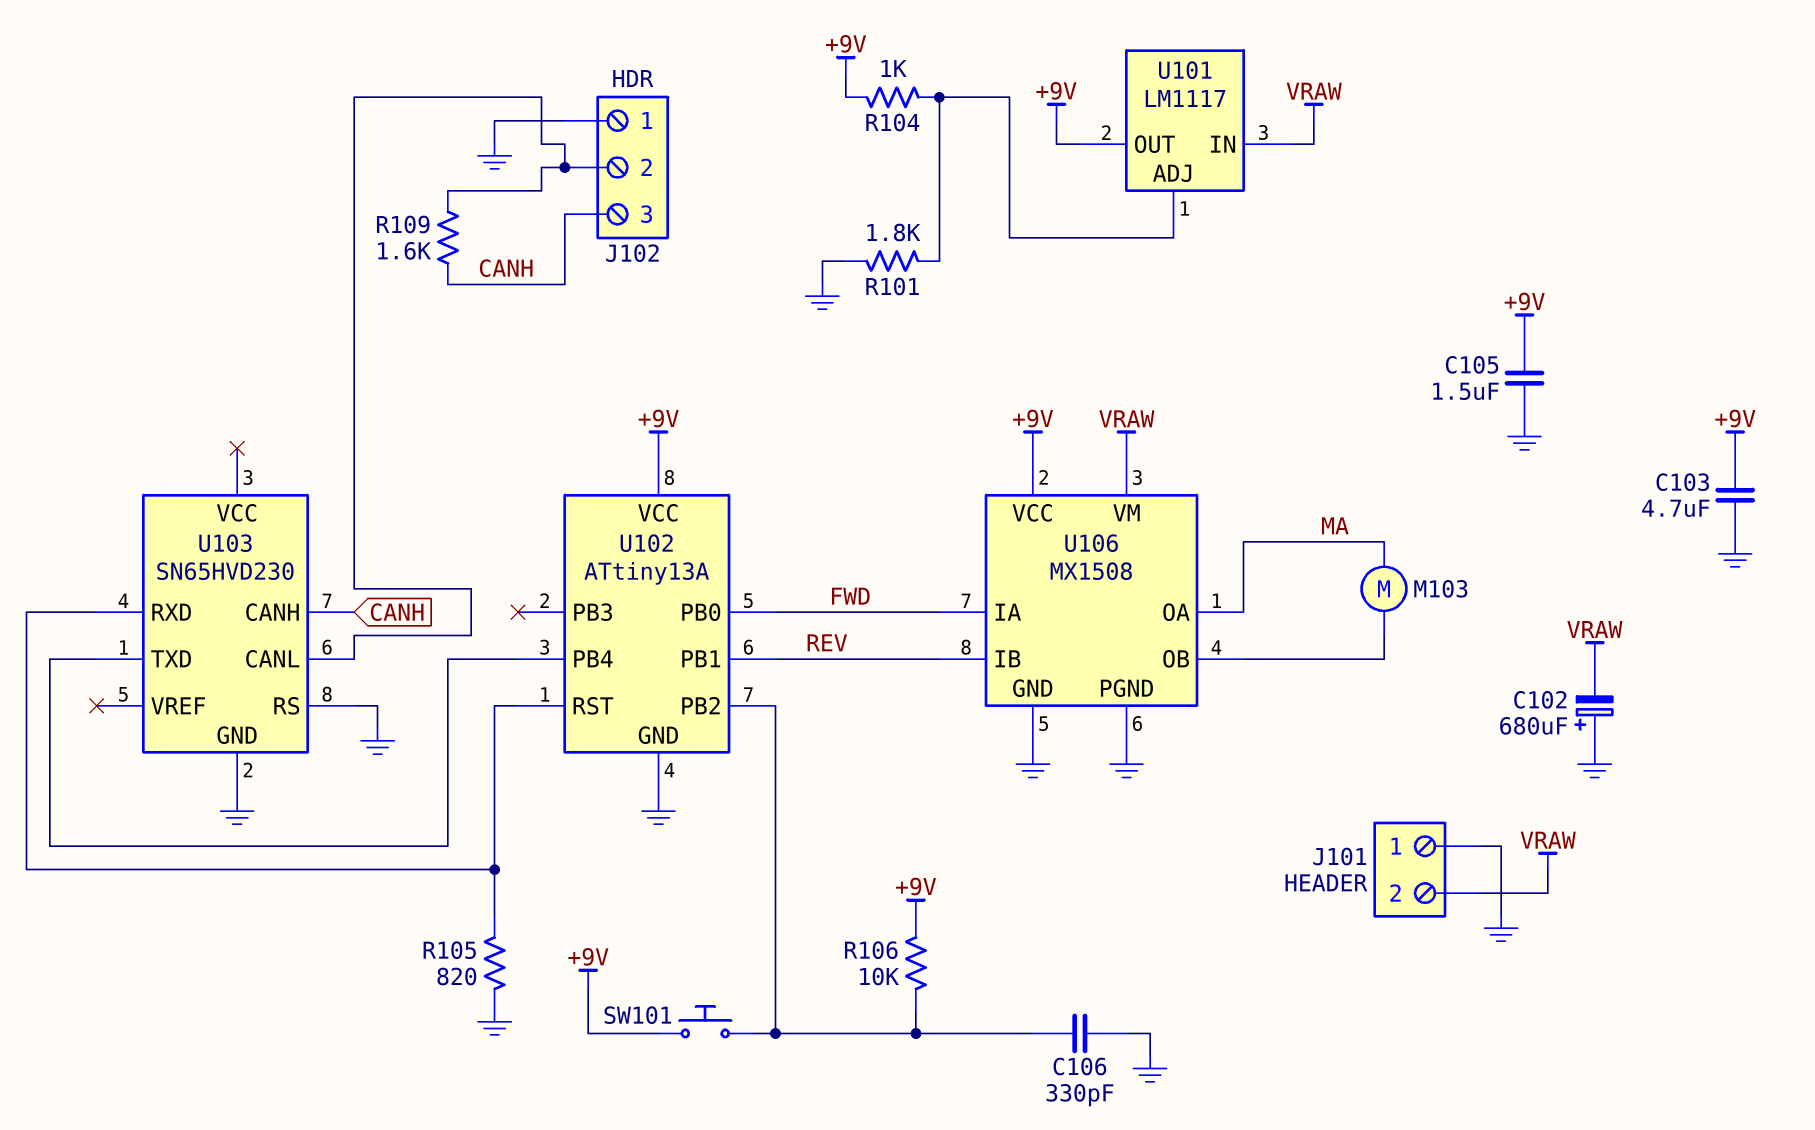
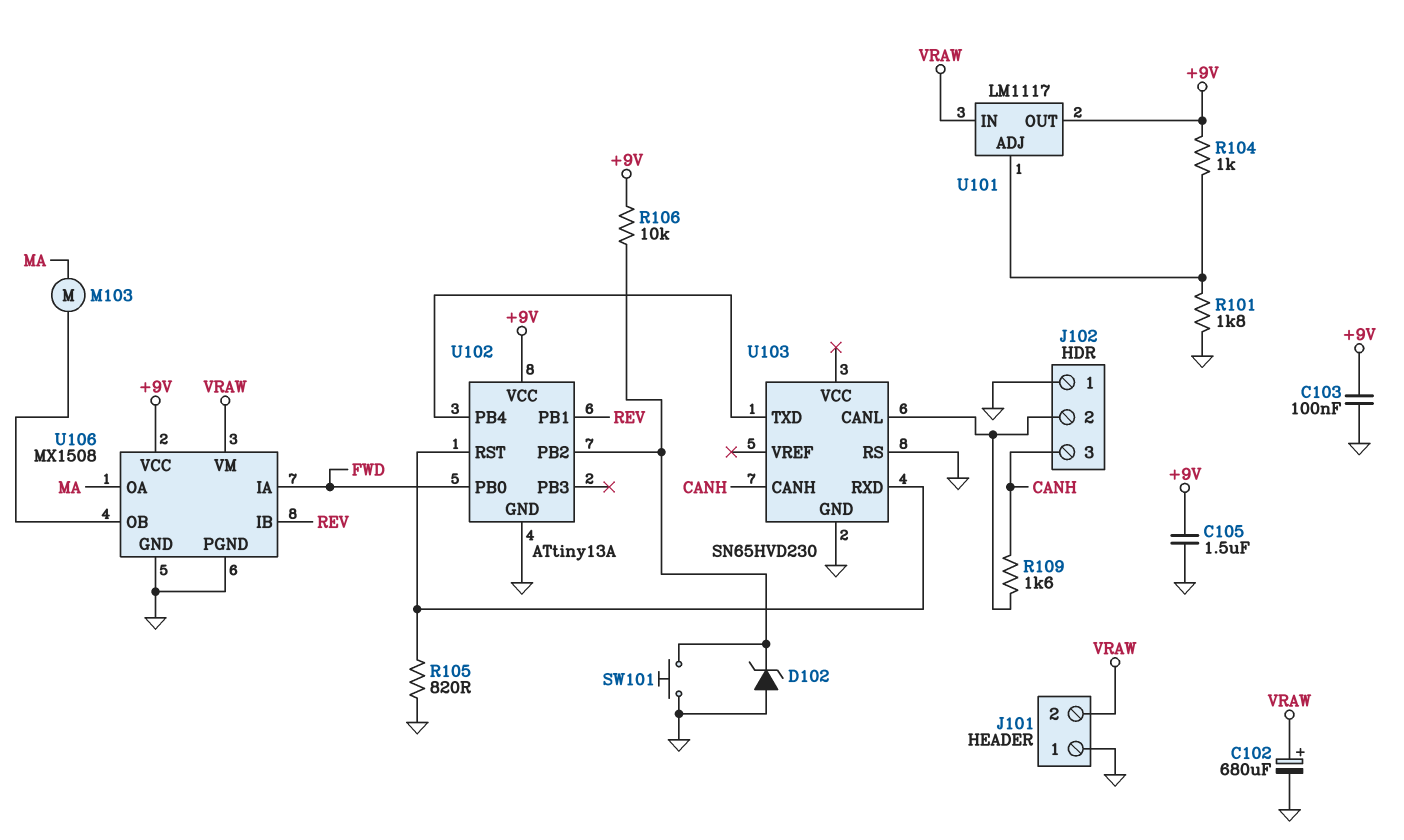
C102: 680uF (plus GND, minus VRAW) -> 680uF (plus VRAW, minus GND)
C103: 4.7uF (+9V, GND) -> 100nF (+9V, GND)
C106: 330pF (GND, U102/PB2) -> none
D102: none -> zener (A GND, K U102/PB2)
SW101: button (+9V, U102/PB2) -> button (GND, U102/PB2)

